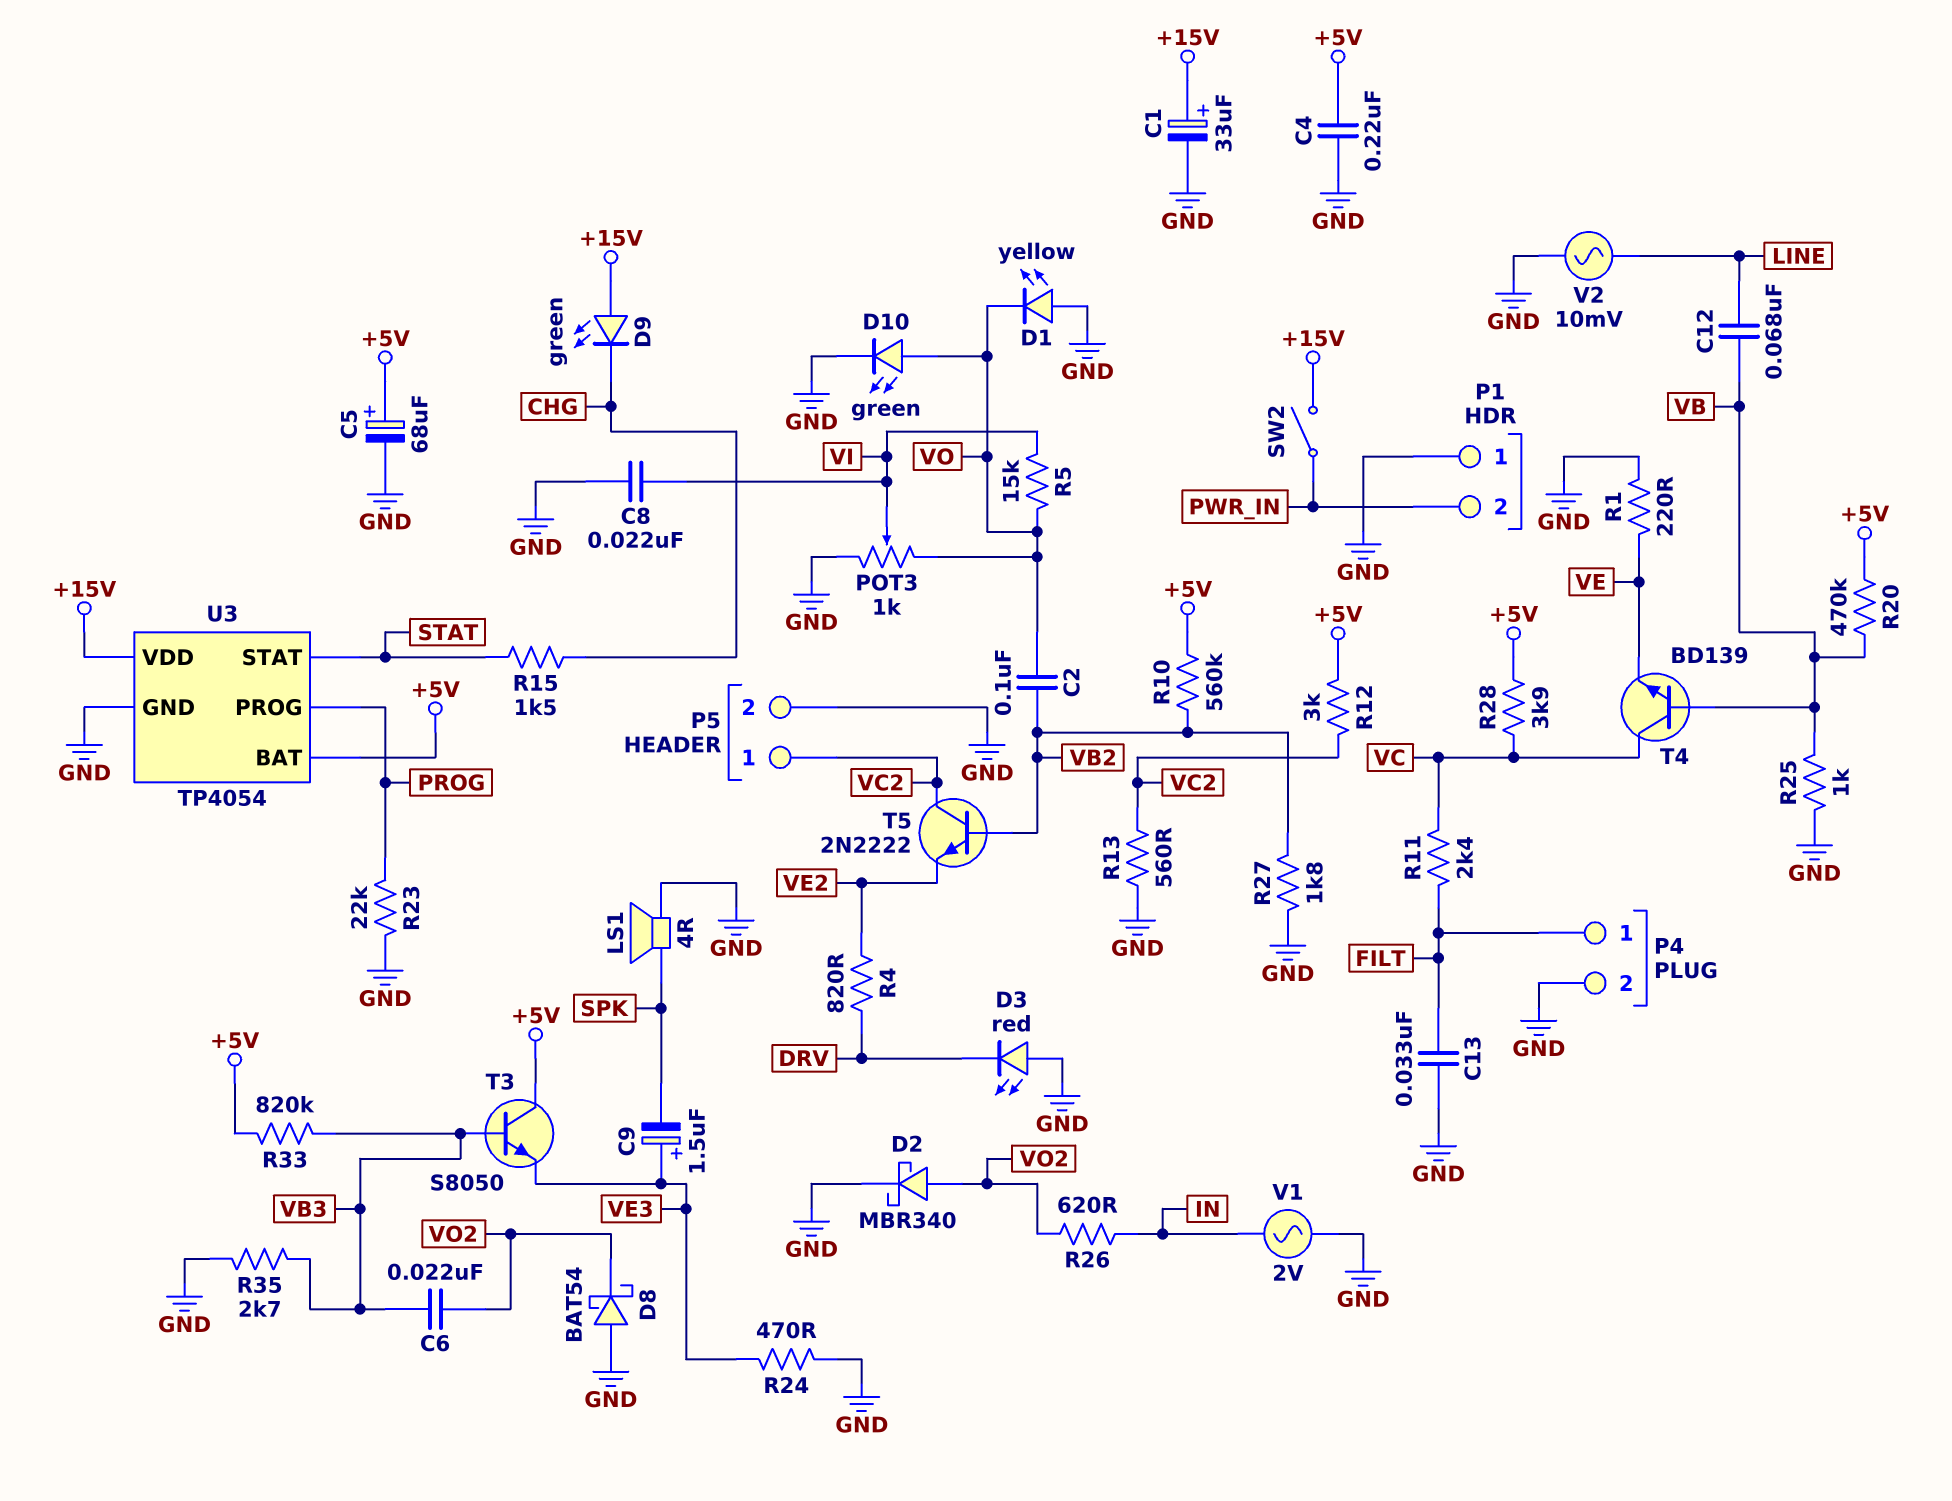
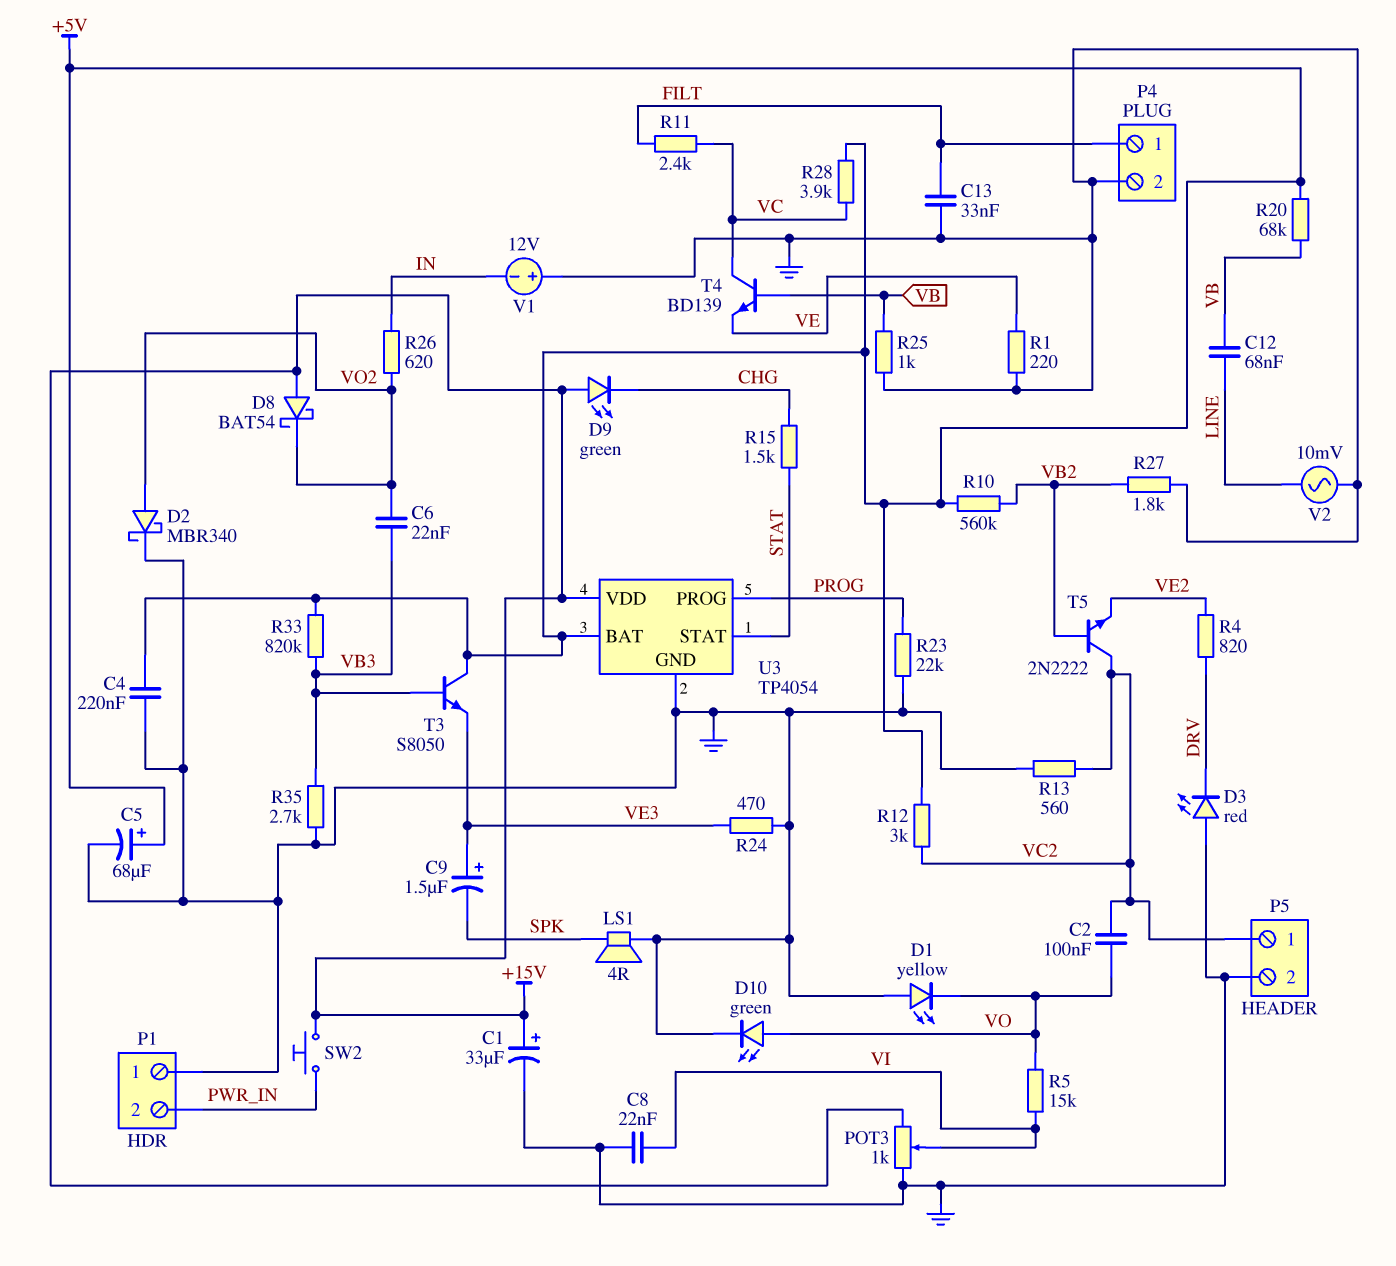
C2: 100nF (VB2, VO) -> 100nF (VC2, VO)
D8: schottky BAT54 (A GND, K VO2) -> schottky BAT54 (A +15V, K VO2)
POT3: 1k (GND, VO, wiper VI) -> 1k (+15V, GND, wiper VI)
R20: 470k (+5V, VB) -> 68k (+5V, VB)
SW2: switch (+15V, PWR_IN) -> button (+15V, PWR_IN)
V1: AC 2V (GND, IN) -> 12V (plus GND, minus IN)

